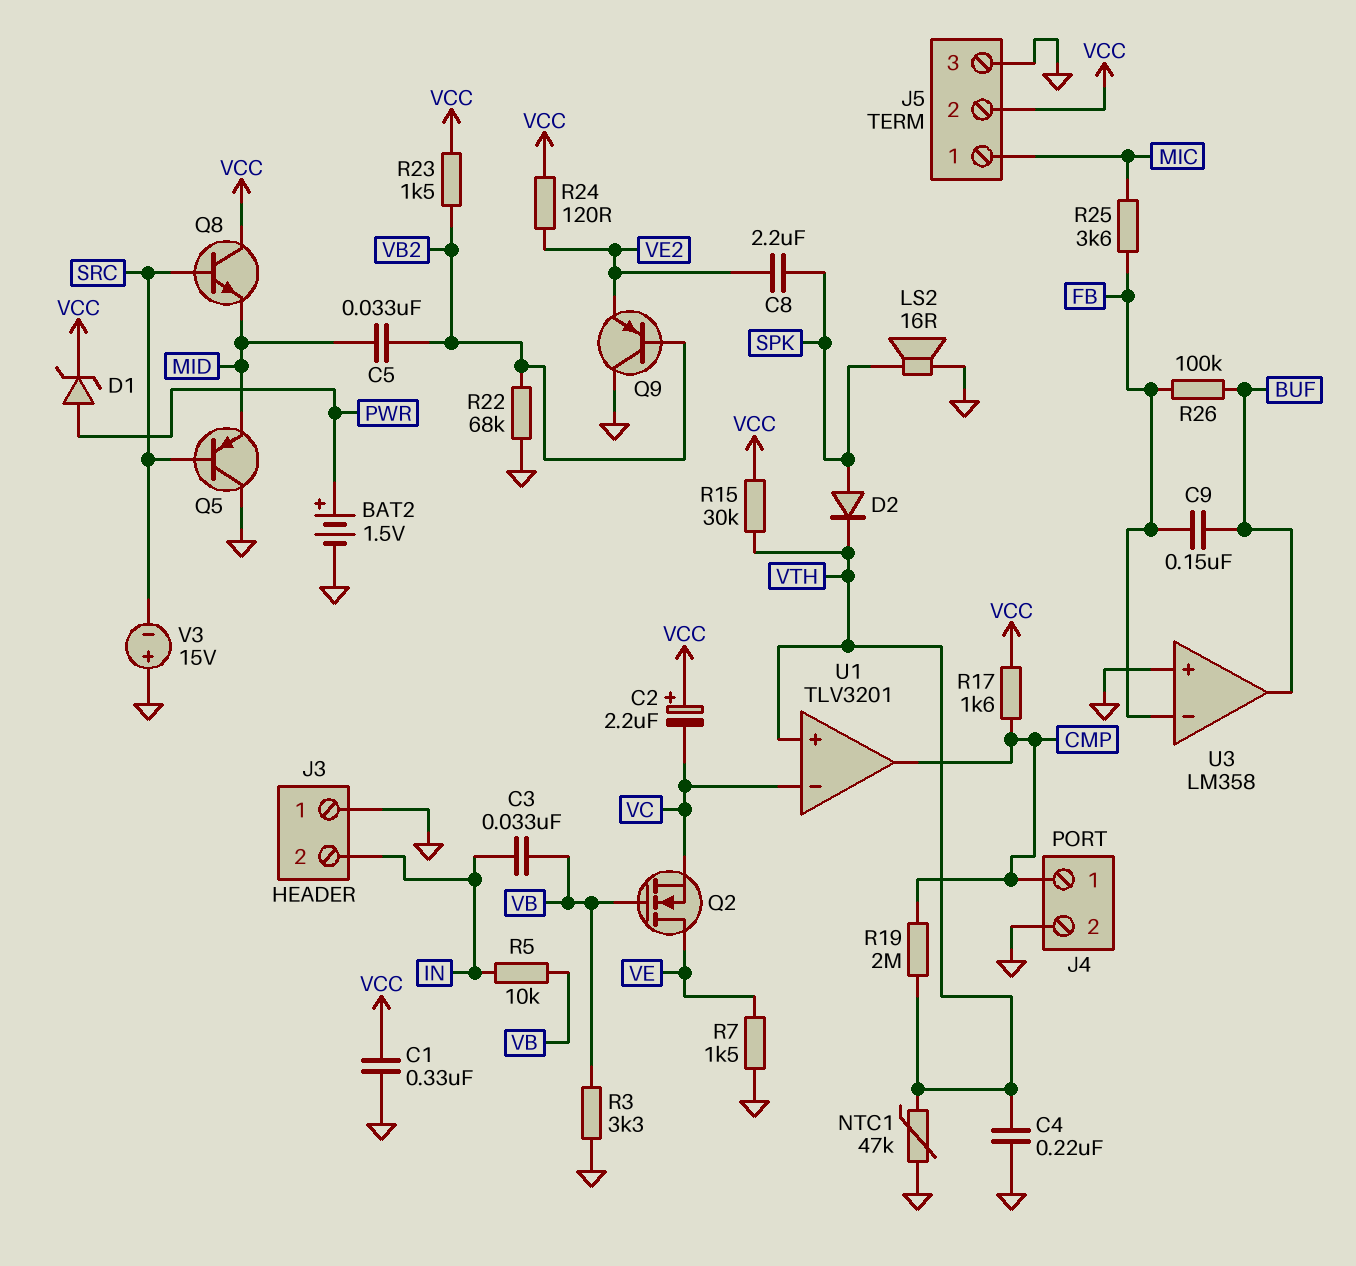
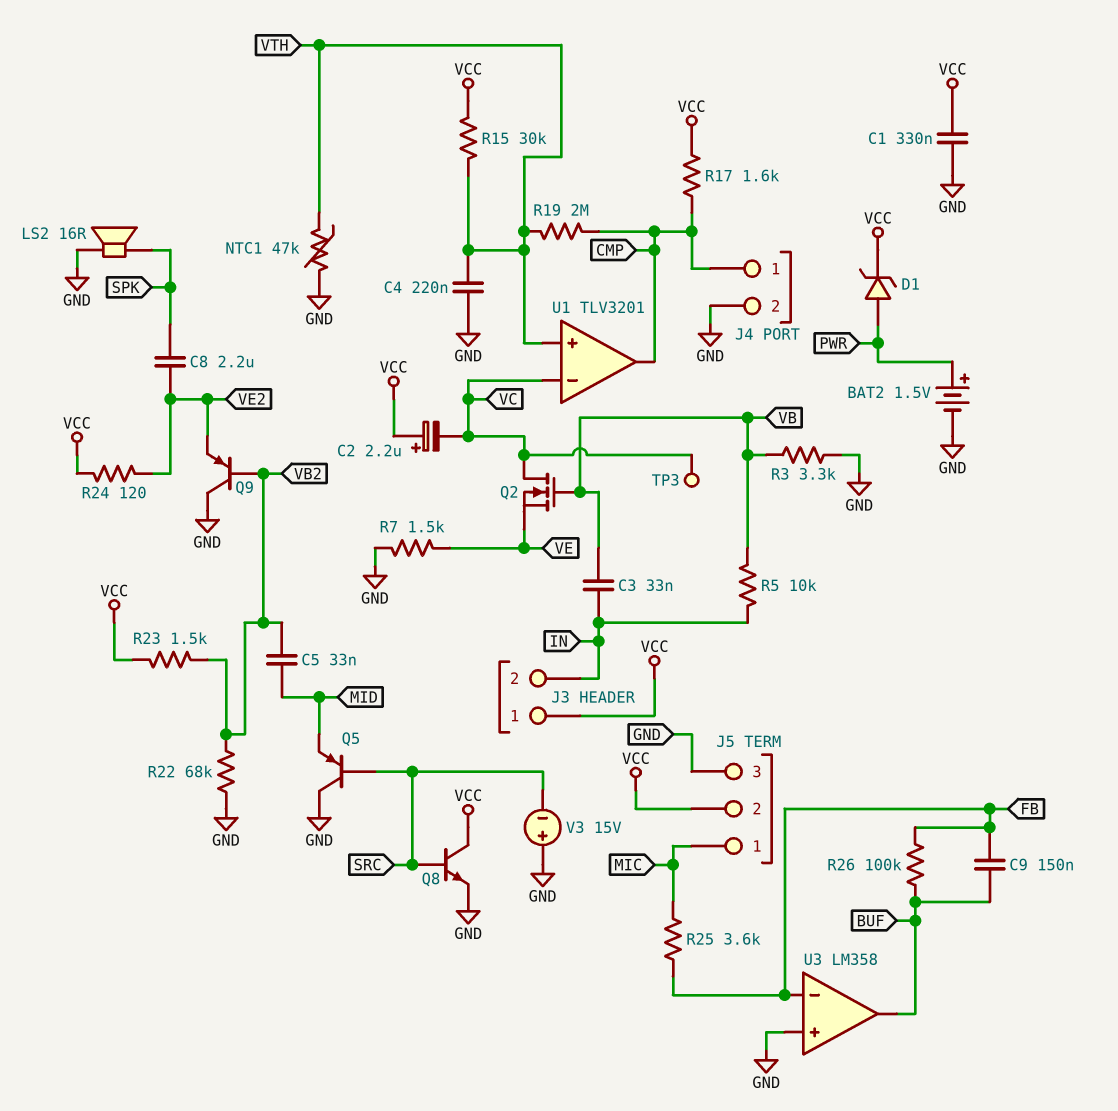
D2: diode (A SPK, K VTH) -> none
J3 pin 1: GND -> VCC
Q2: NMOS (G VB, D VE, S VC) -> NMOS (G VB, D VC, S VE)
Q8: NPN (B SRC, C VCC, E MID) -> NPN (B SRC, C VCC, E GND)
TP3: none -> test point (VC)

